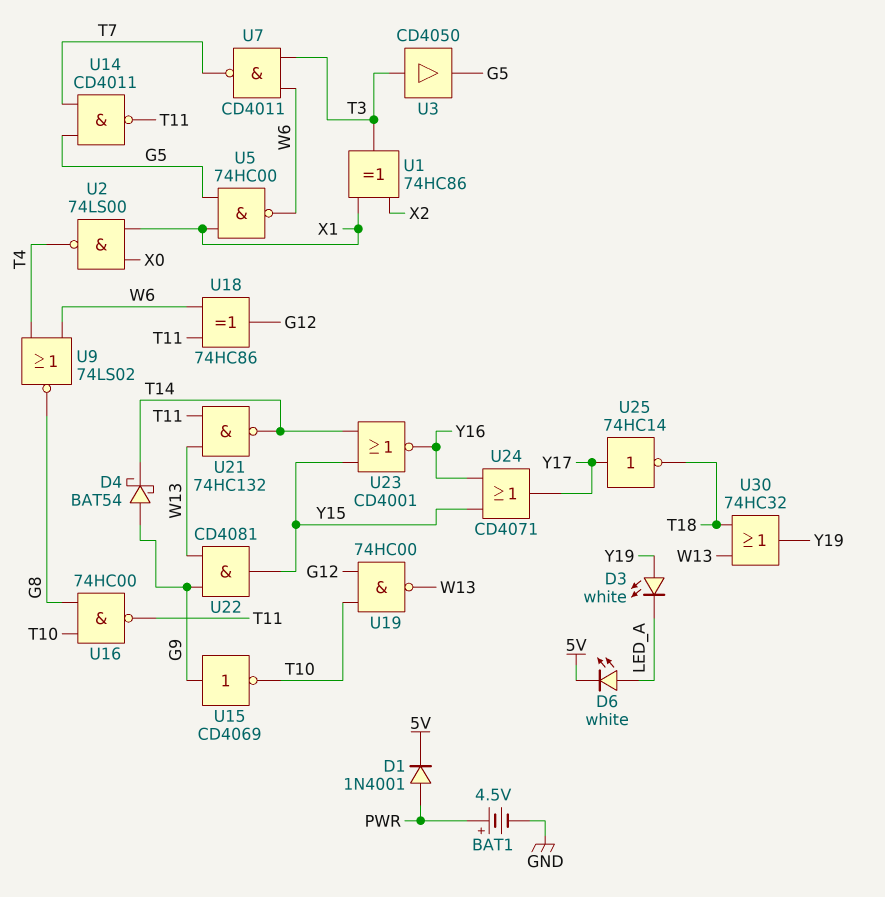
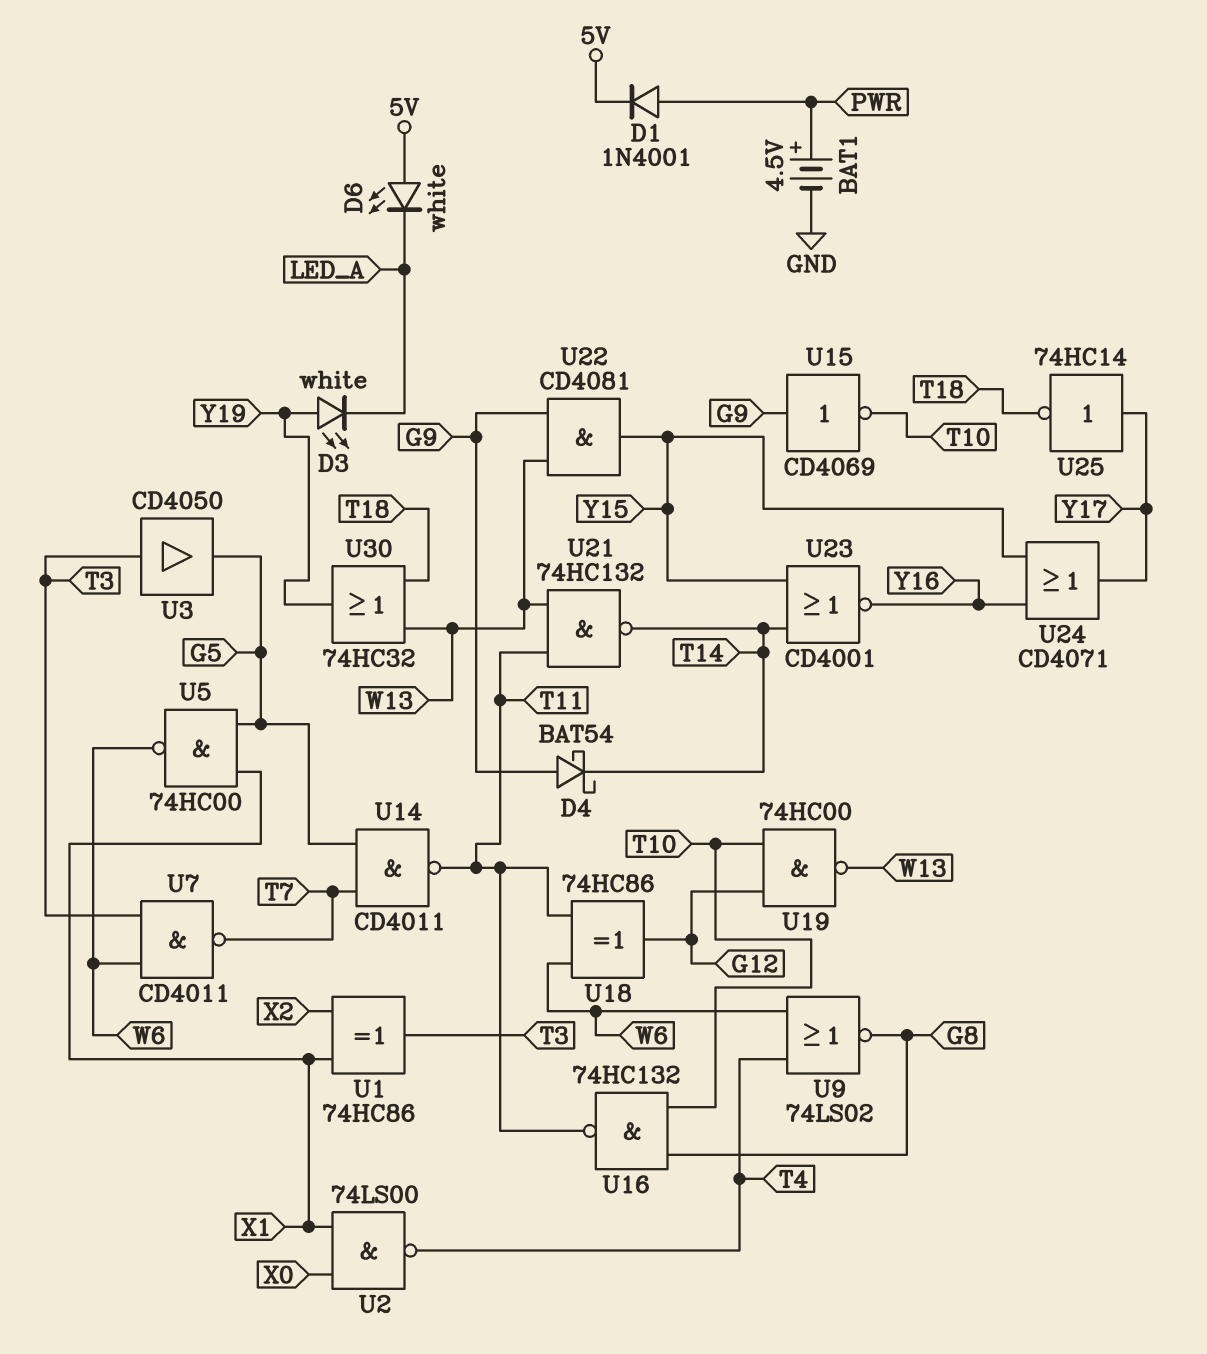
D6: LED white (A LED_A, K 5V) -> LED white (A 5V, K LED_A)
U16: NAND 74HC00 (in G8, in T10, out T11) -> NAND 74HC132 (in G8, in T10, out T11)

